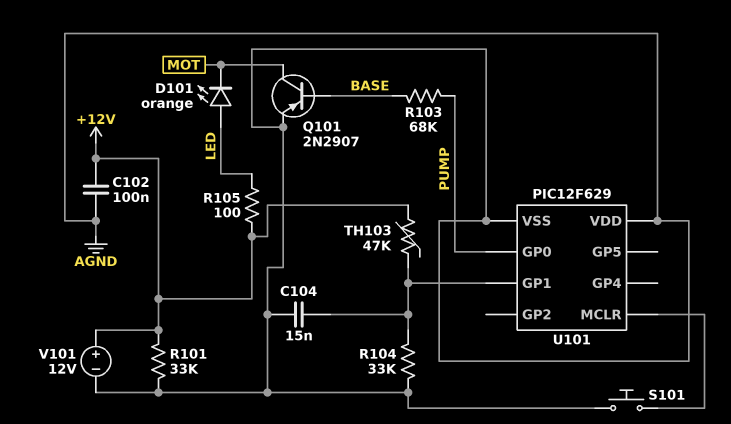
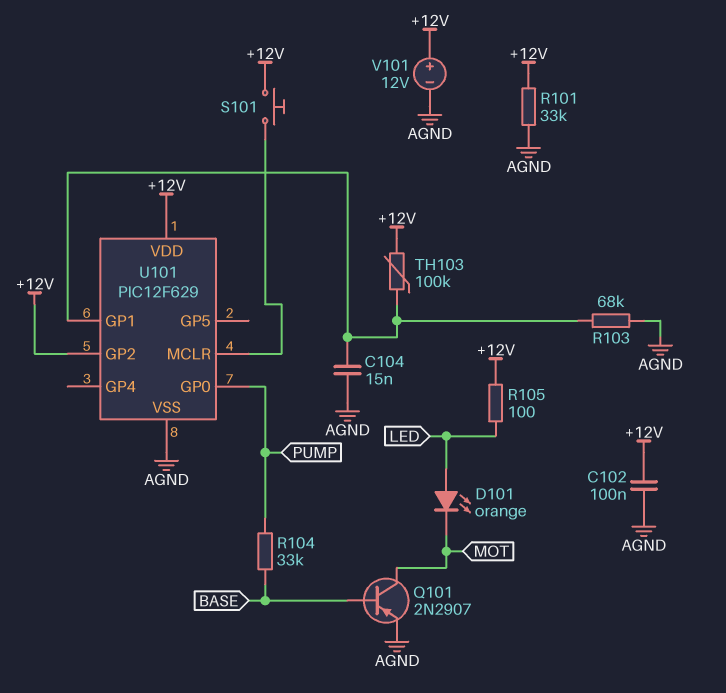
R103: 68k (BASE, PUMP) -> 68k (AGND, U101/GP1)
R104: 33k (AGND, U101/GP1) -> 33k (BASE, PUMP)
S101: button (AGND, U101/MCLR) -> button (+12V, U101/MCLR)
TH103: 47k (+12V, U101/GP1) -> 100k (+12V, U101/GP1)
U101 pin GP2: none -> +12V
U101 pin VDD: AGND -> +12V

